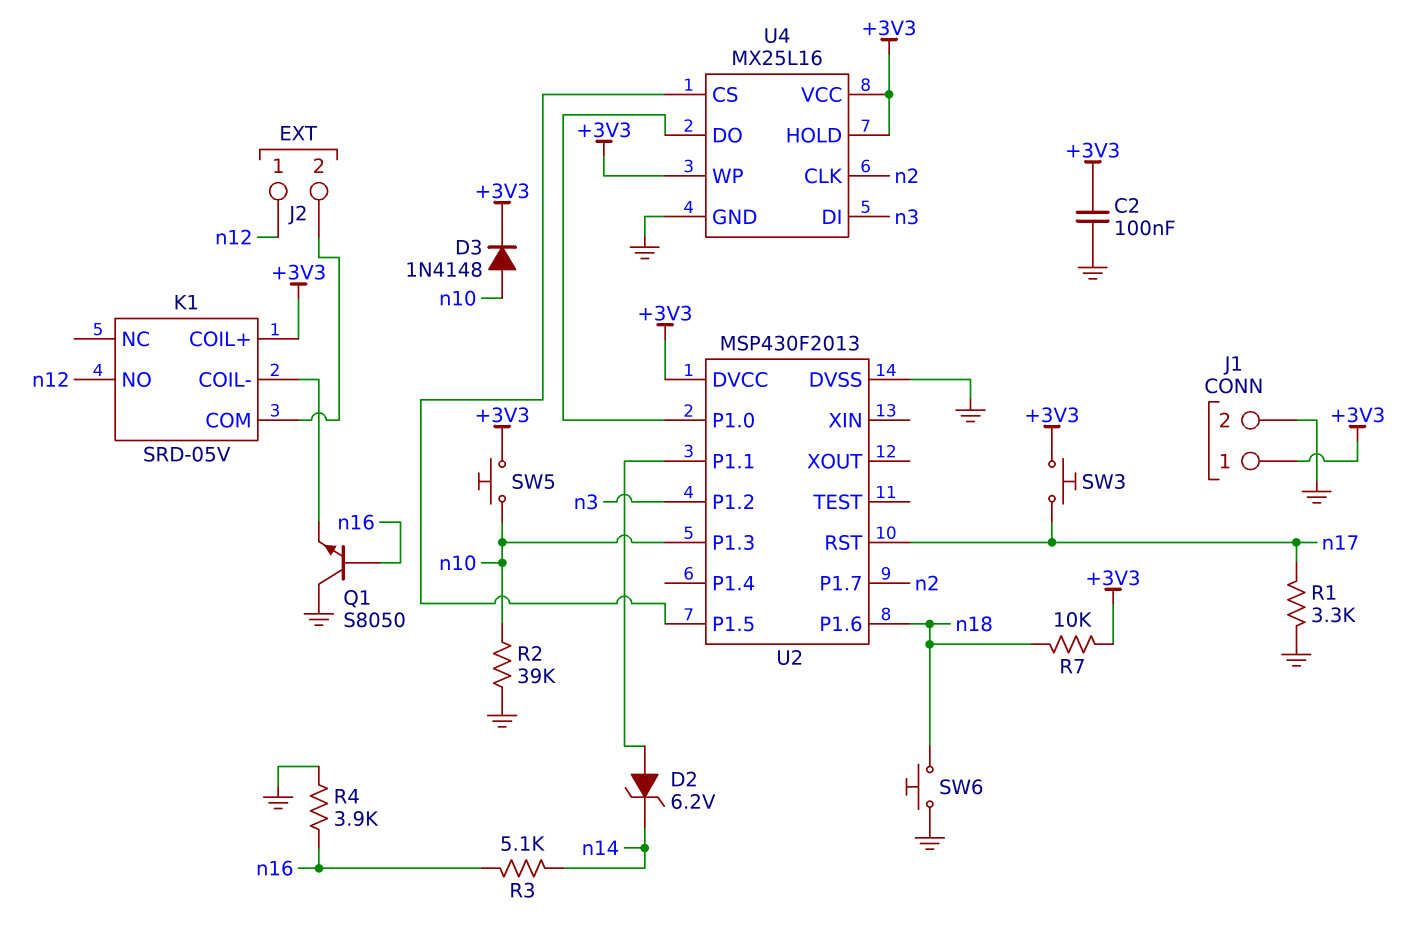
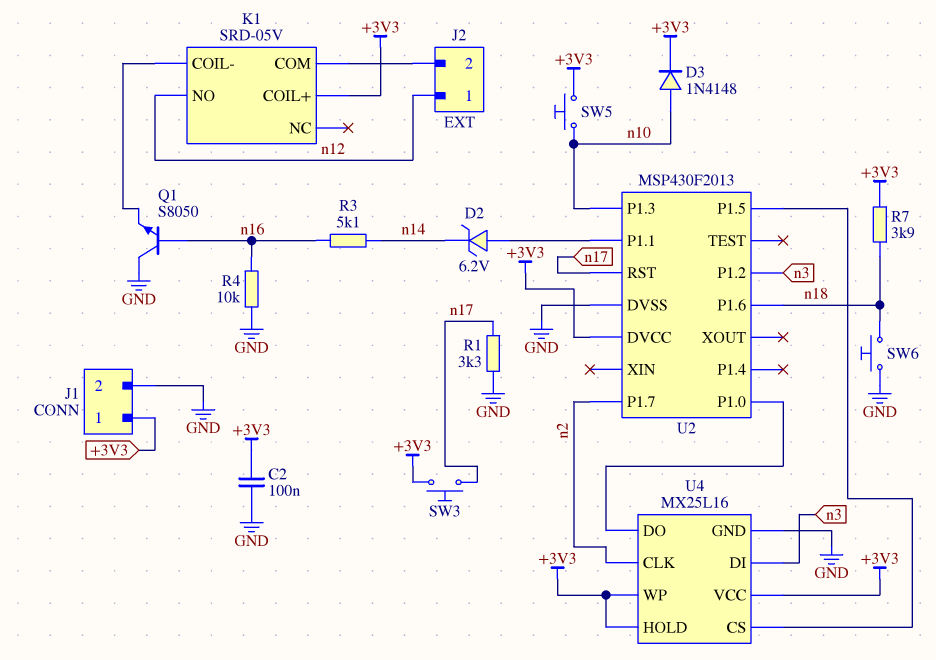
R2: 39k (GND, n10) -> none
R4: 3.9k (GND, n16) -> 10k (GND, n16)
R7: 10k (+3V3, n18) -> 3.9k (+3V3, n18)

